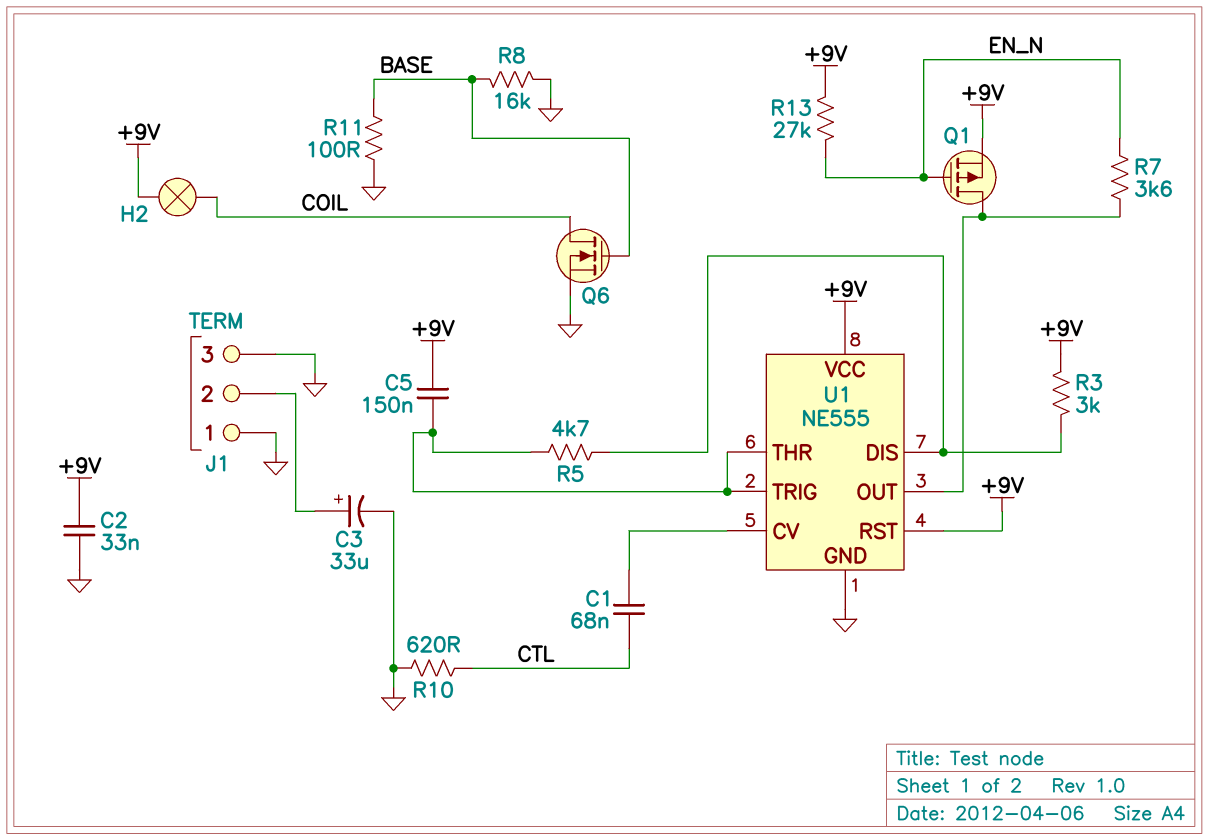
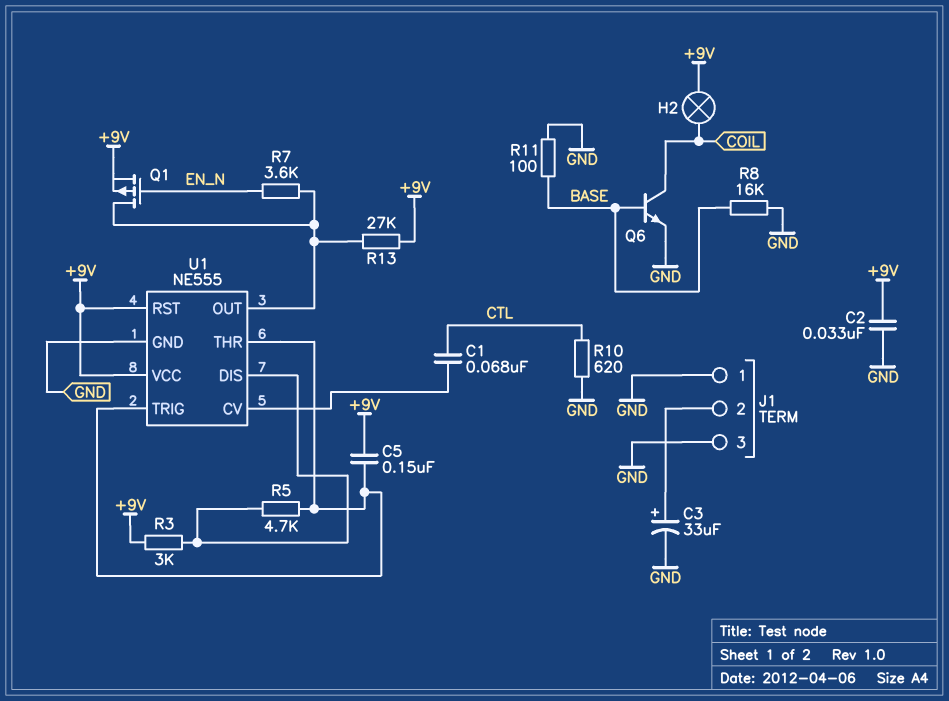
Q6: NMOS (G BASE, D COIL, S GND) -> NPN (B BASE, C COIL, E GND)
R13: 27k (+9V, EN_N) -> 27k (+9V, U1/OUT)

